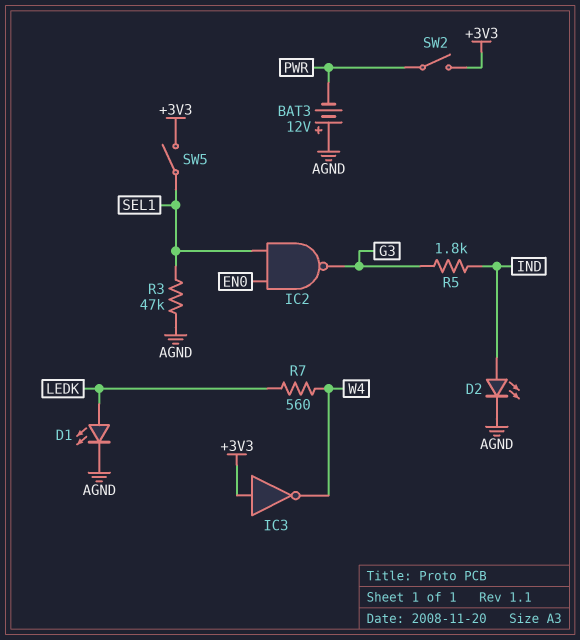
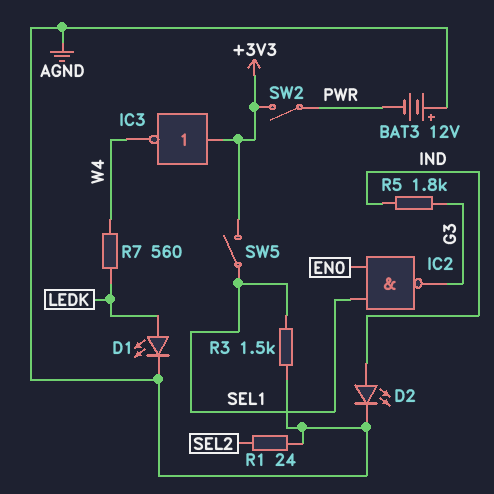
R1: none -> 24 (AGND, SEL2)
R3: 47k (AGND, SEL1) -> 1.5k (AGND, SEL1)

